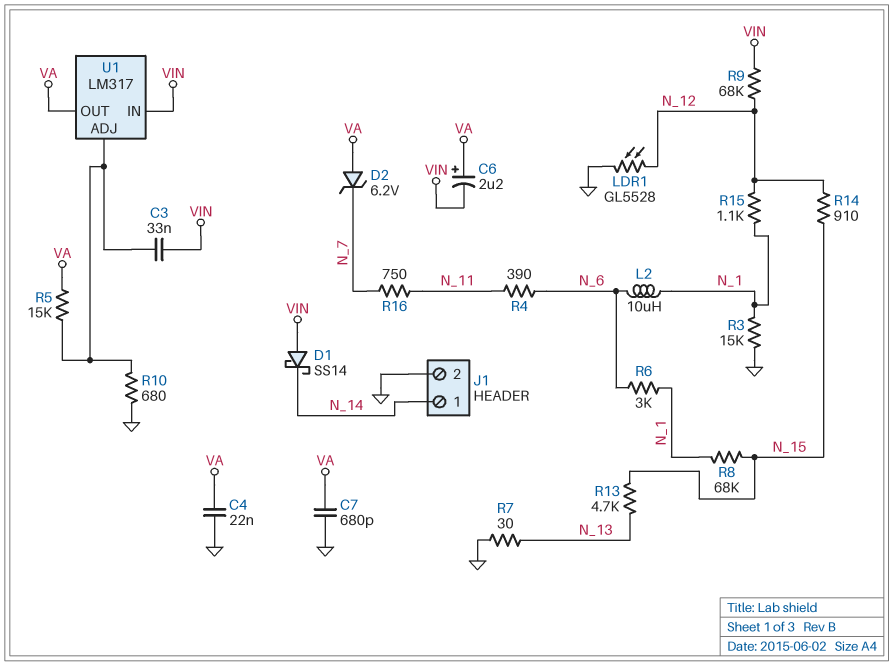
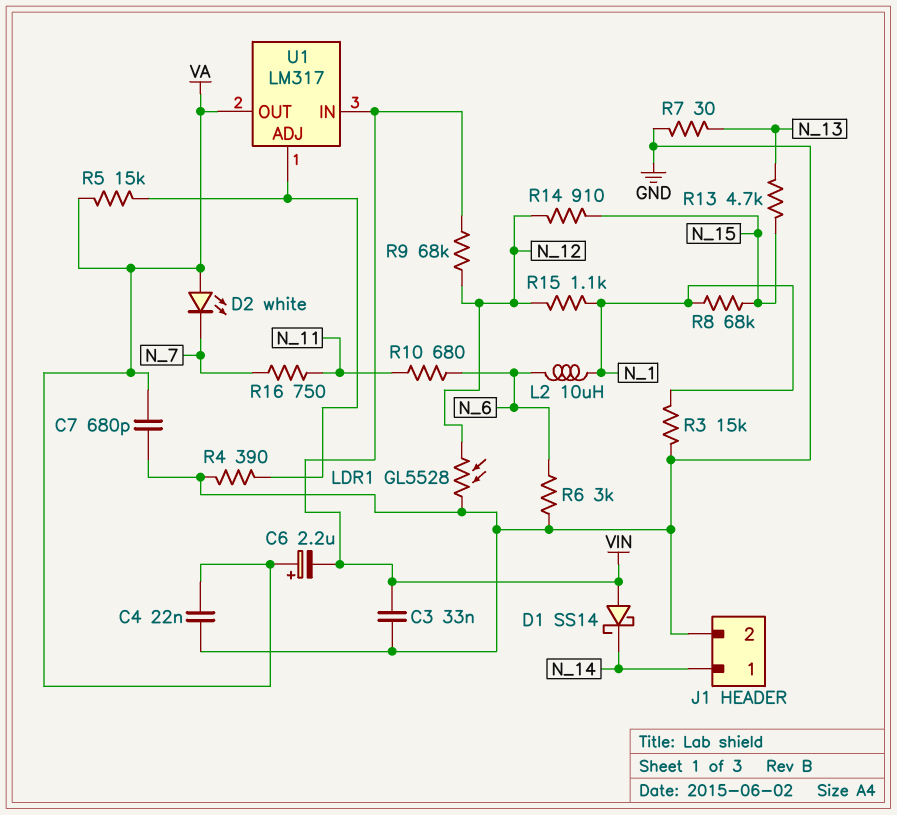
C3: 33nF (U1/ADJ, VIN) -> 33nF (GND, VIN)
D2: zener 6.2V (A VA, K N_7) -> LED white (A VA, K N_7)
R4: 390 (N_6, N_11) -> 390 (GND, U1/ADJ)
R6: 3k (N_1, N_6) -> 3k (GND, N_6)
R10: 680 (GND, U1/ADJ) -> 680 (N_6, N_11)

